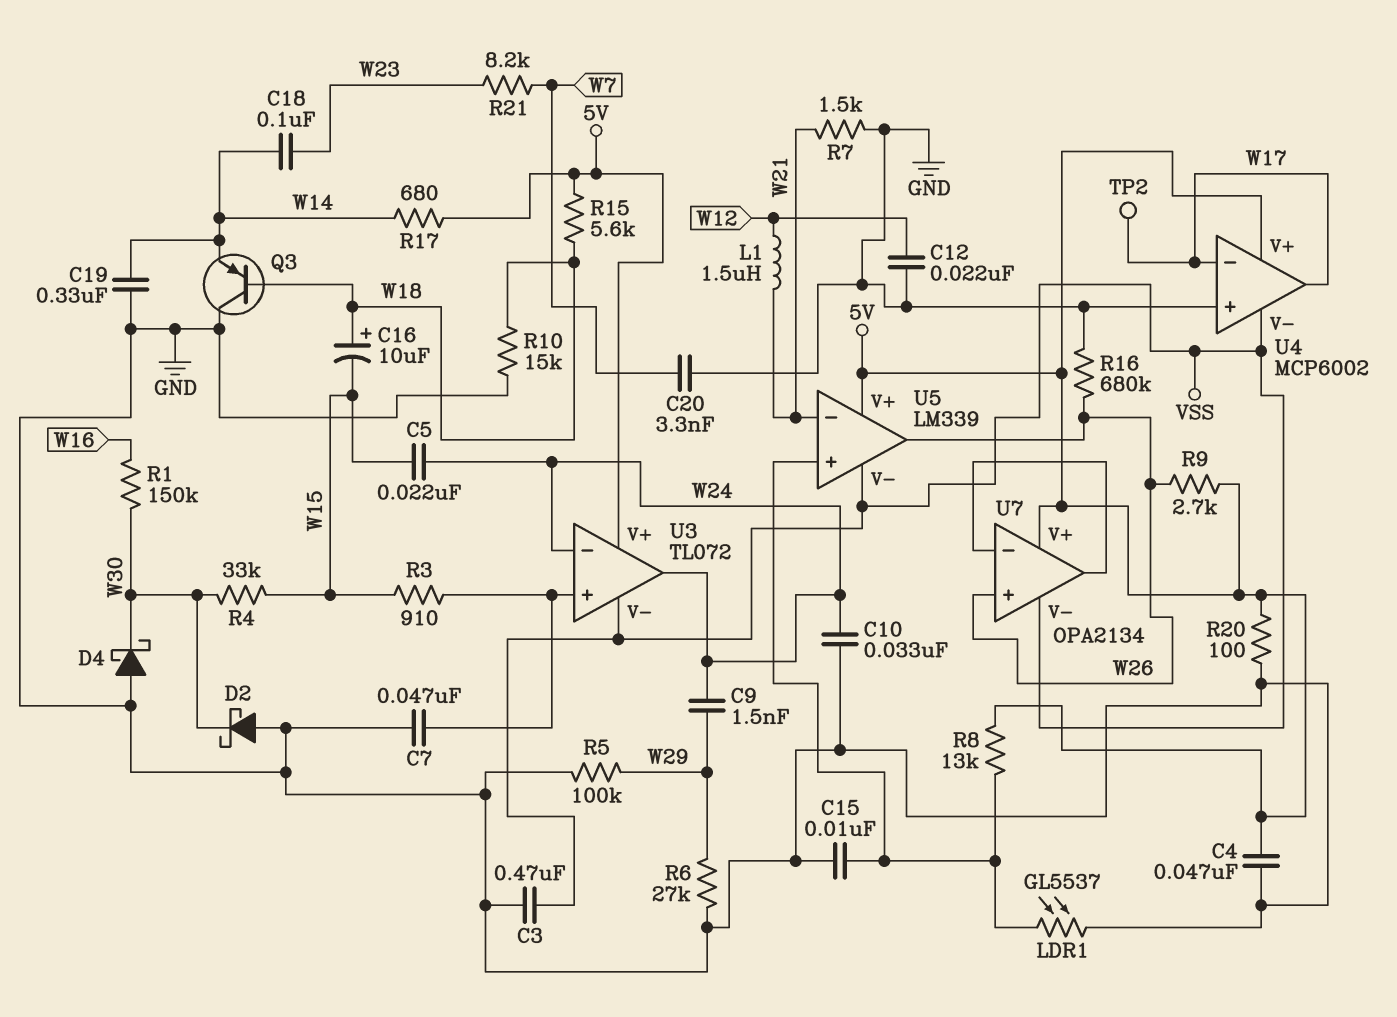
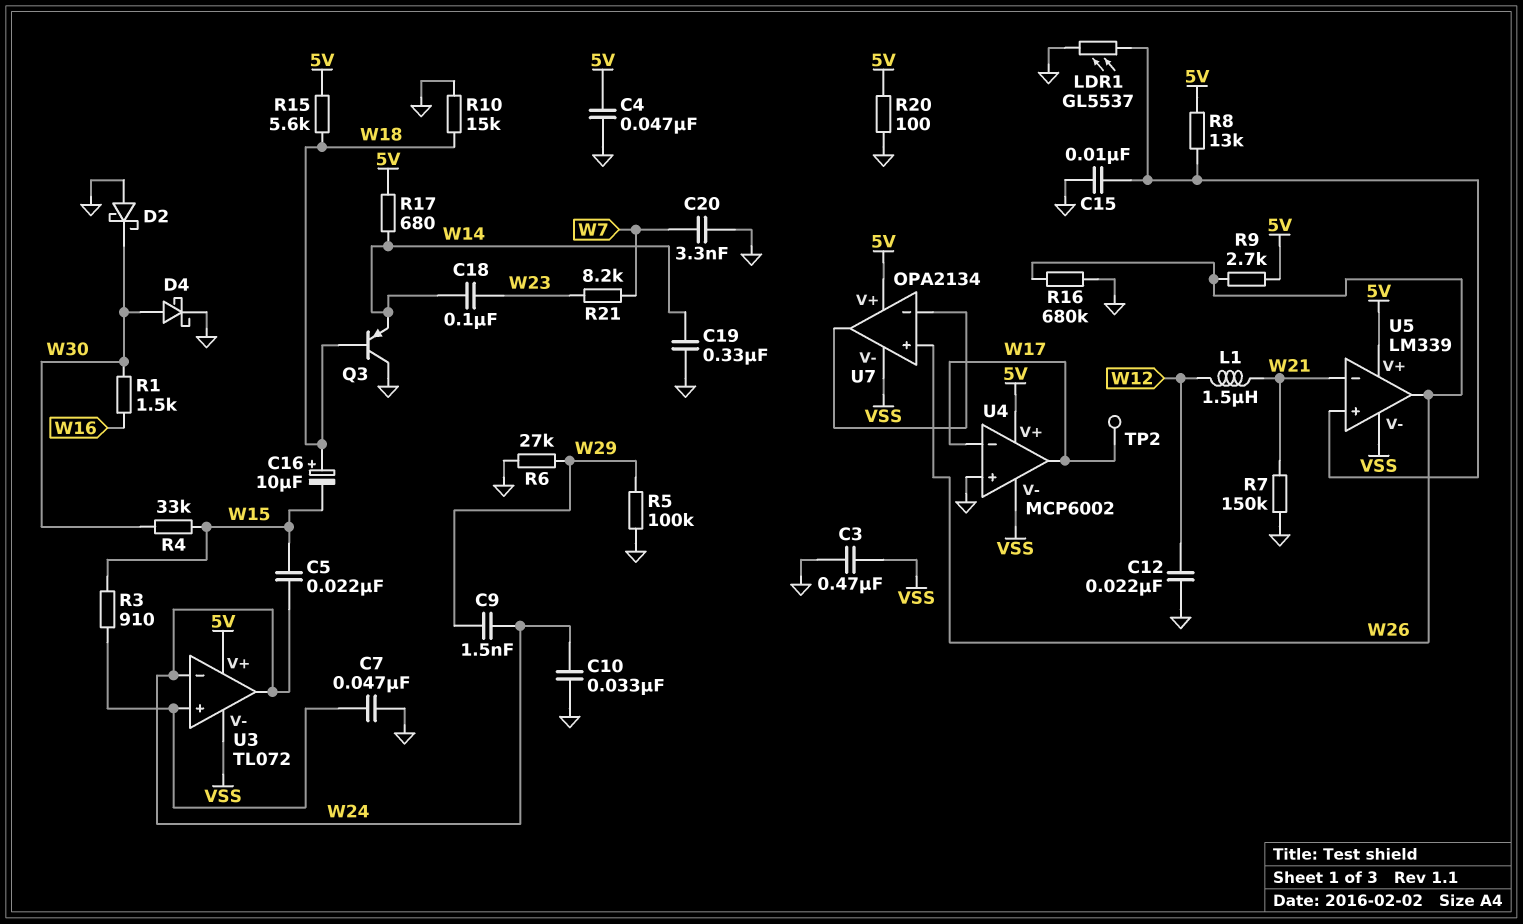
D4: schottky (A GND, K W30) -> schottky (A W30, K GND)
R1: 150k (W16, W30) -> 1.5k (W16, W30)
R7: 1.5k (GND, W21) -> 150k (GND, W21)

